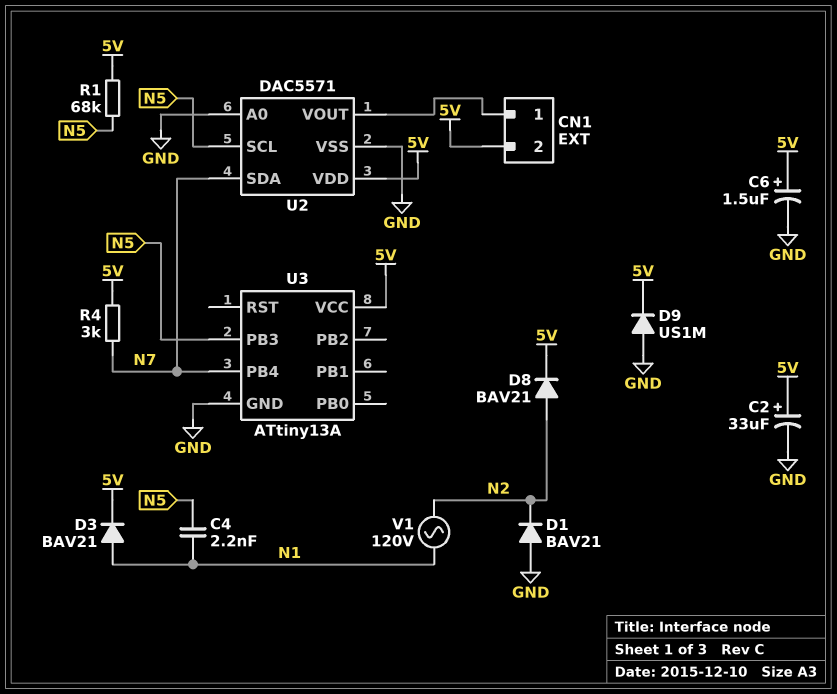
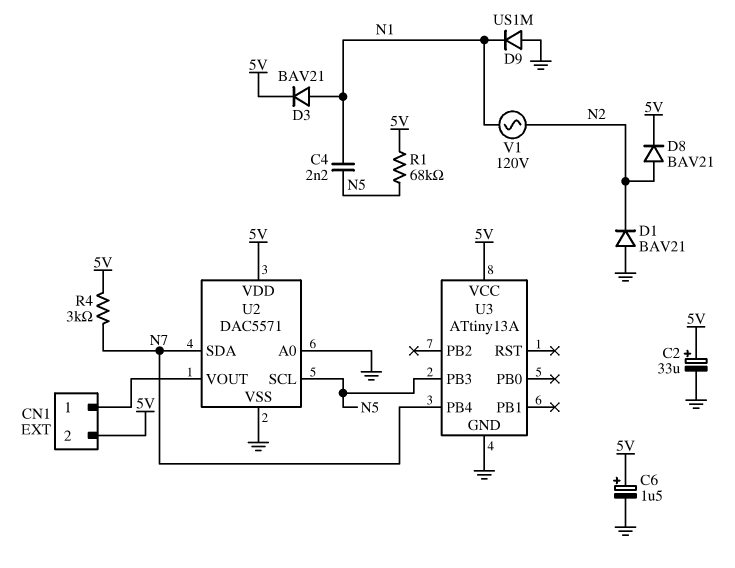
D9: diode US1M (A GND, K 5V) -> diode US1M (A GND, K N1)

